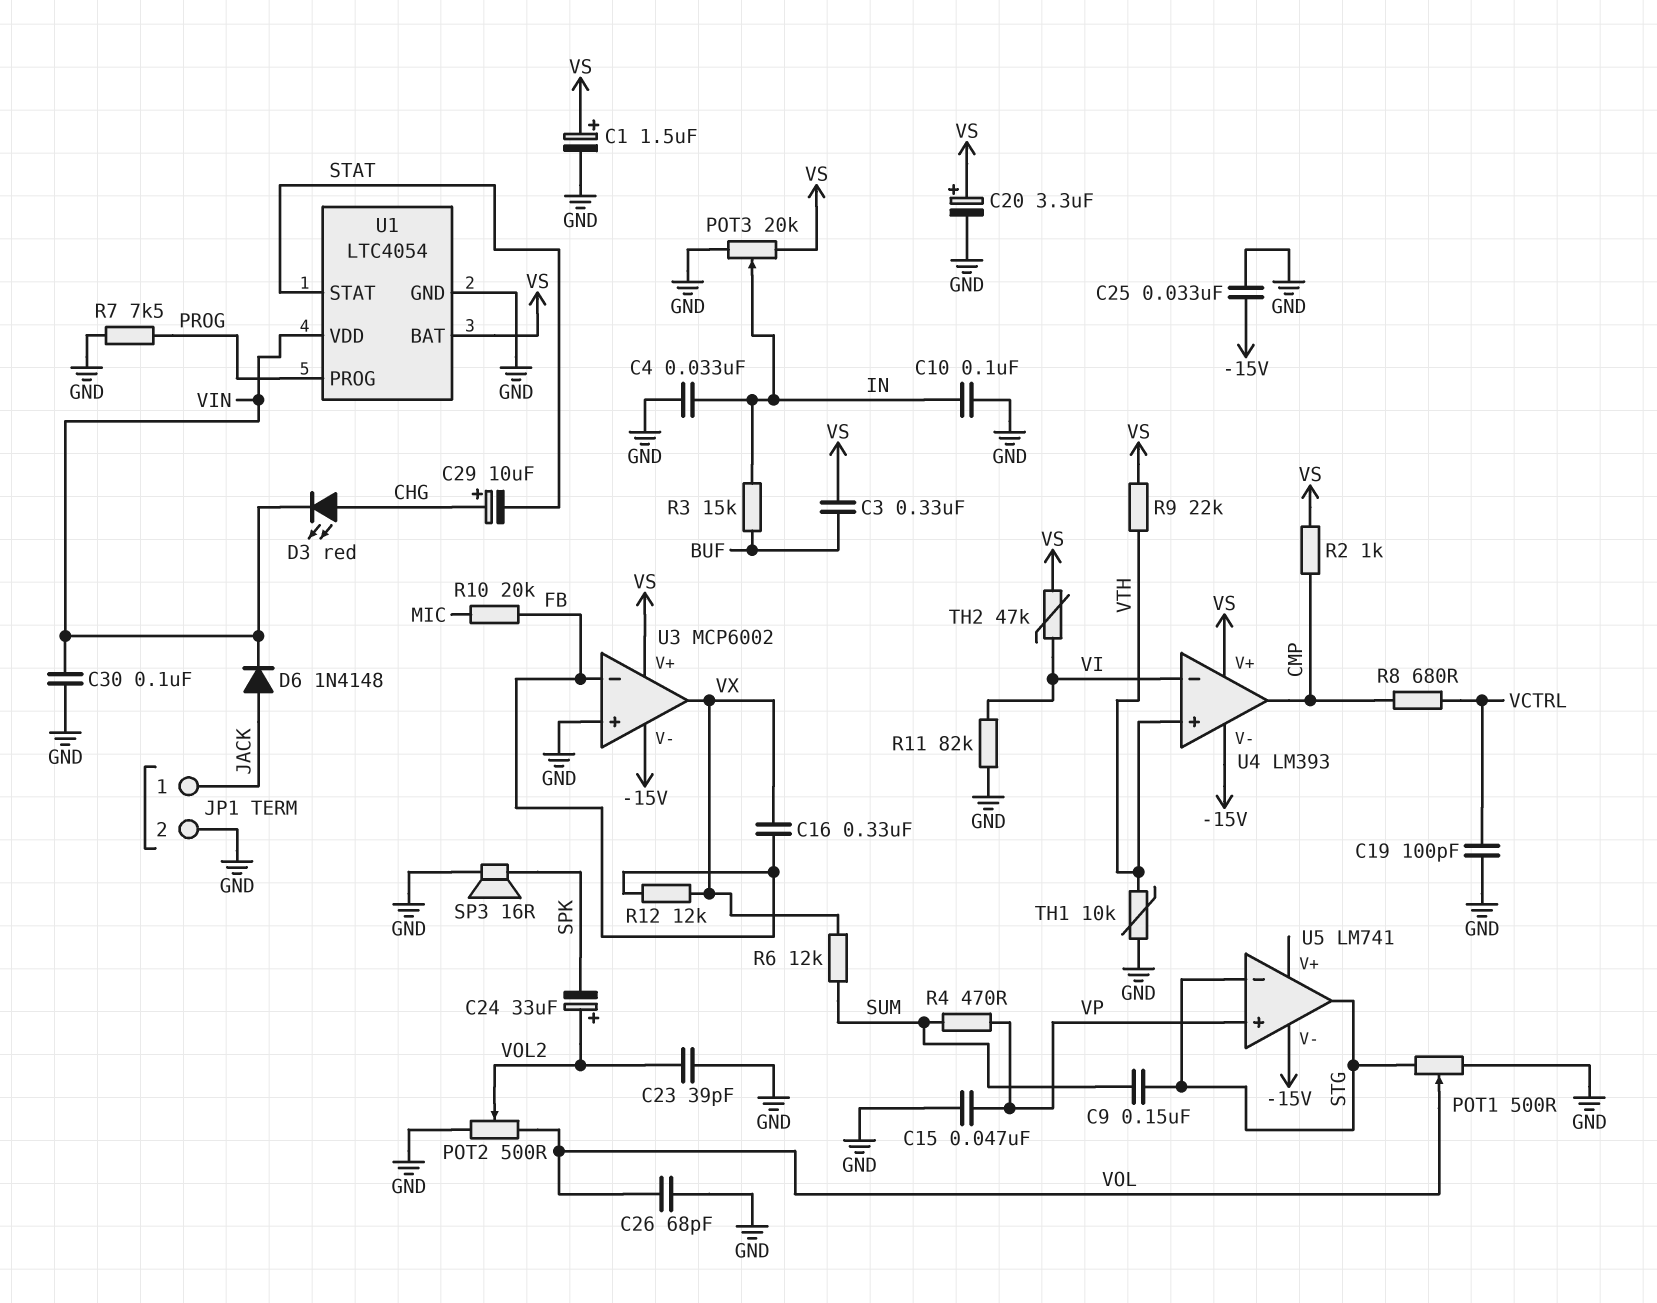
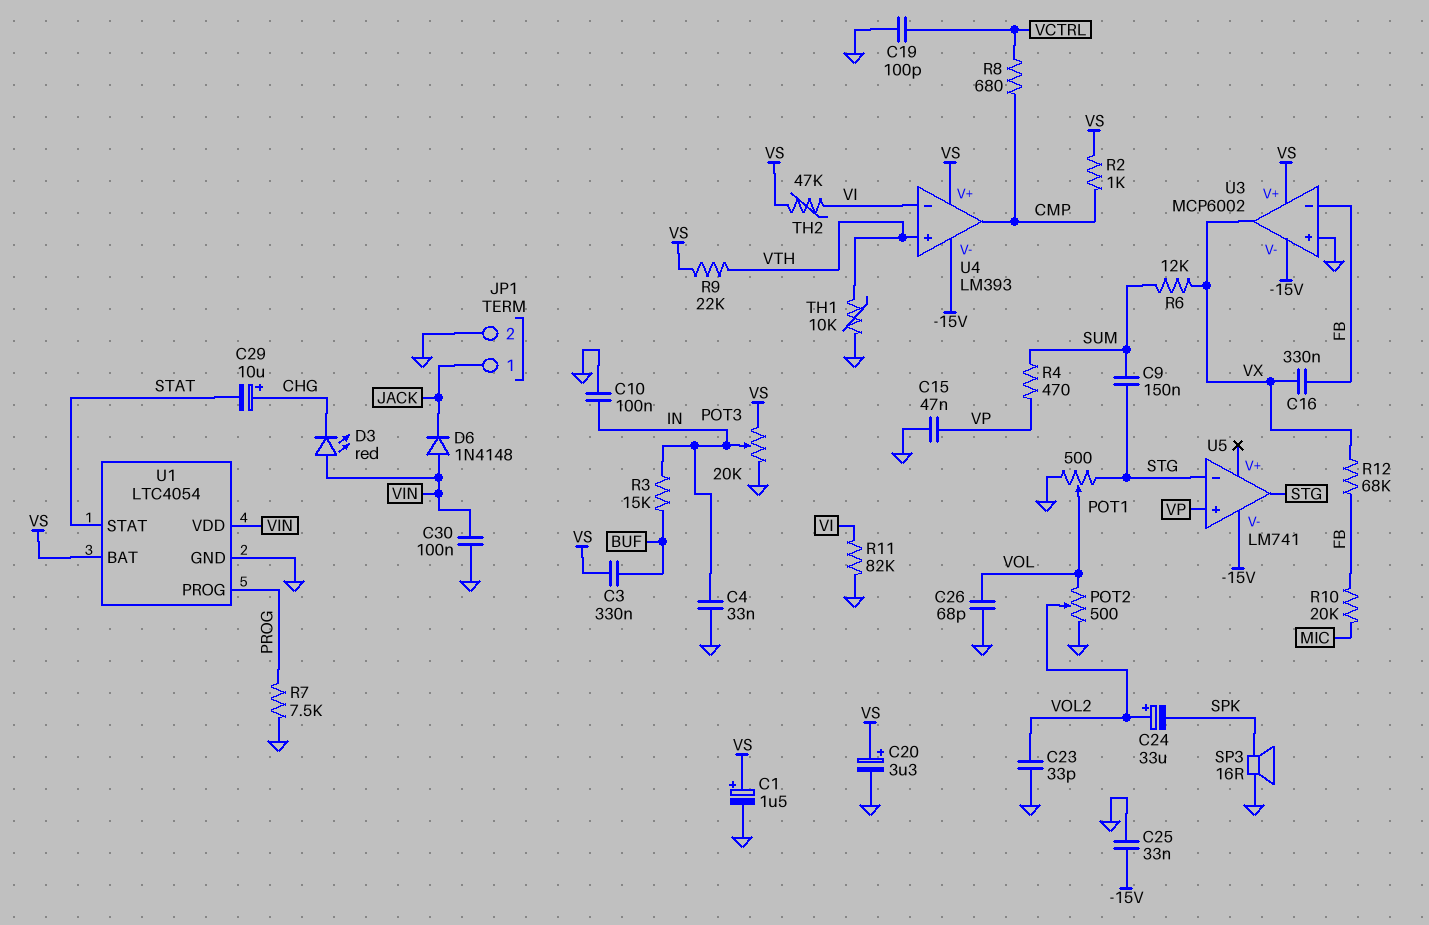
C23: 39pF (GND, VOL2) -> 33pF (GND, VOL2)
D3: LED red (A CHG, K VIN) -> LED red (A VIN, K CHG)
D6: diode 1N4148 (A JACK, K VIN) -> diode 1N4148 (A VIN, K JACK)
R12: 12k (FB, VX) -> 68k (FB, VX)

